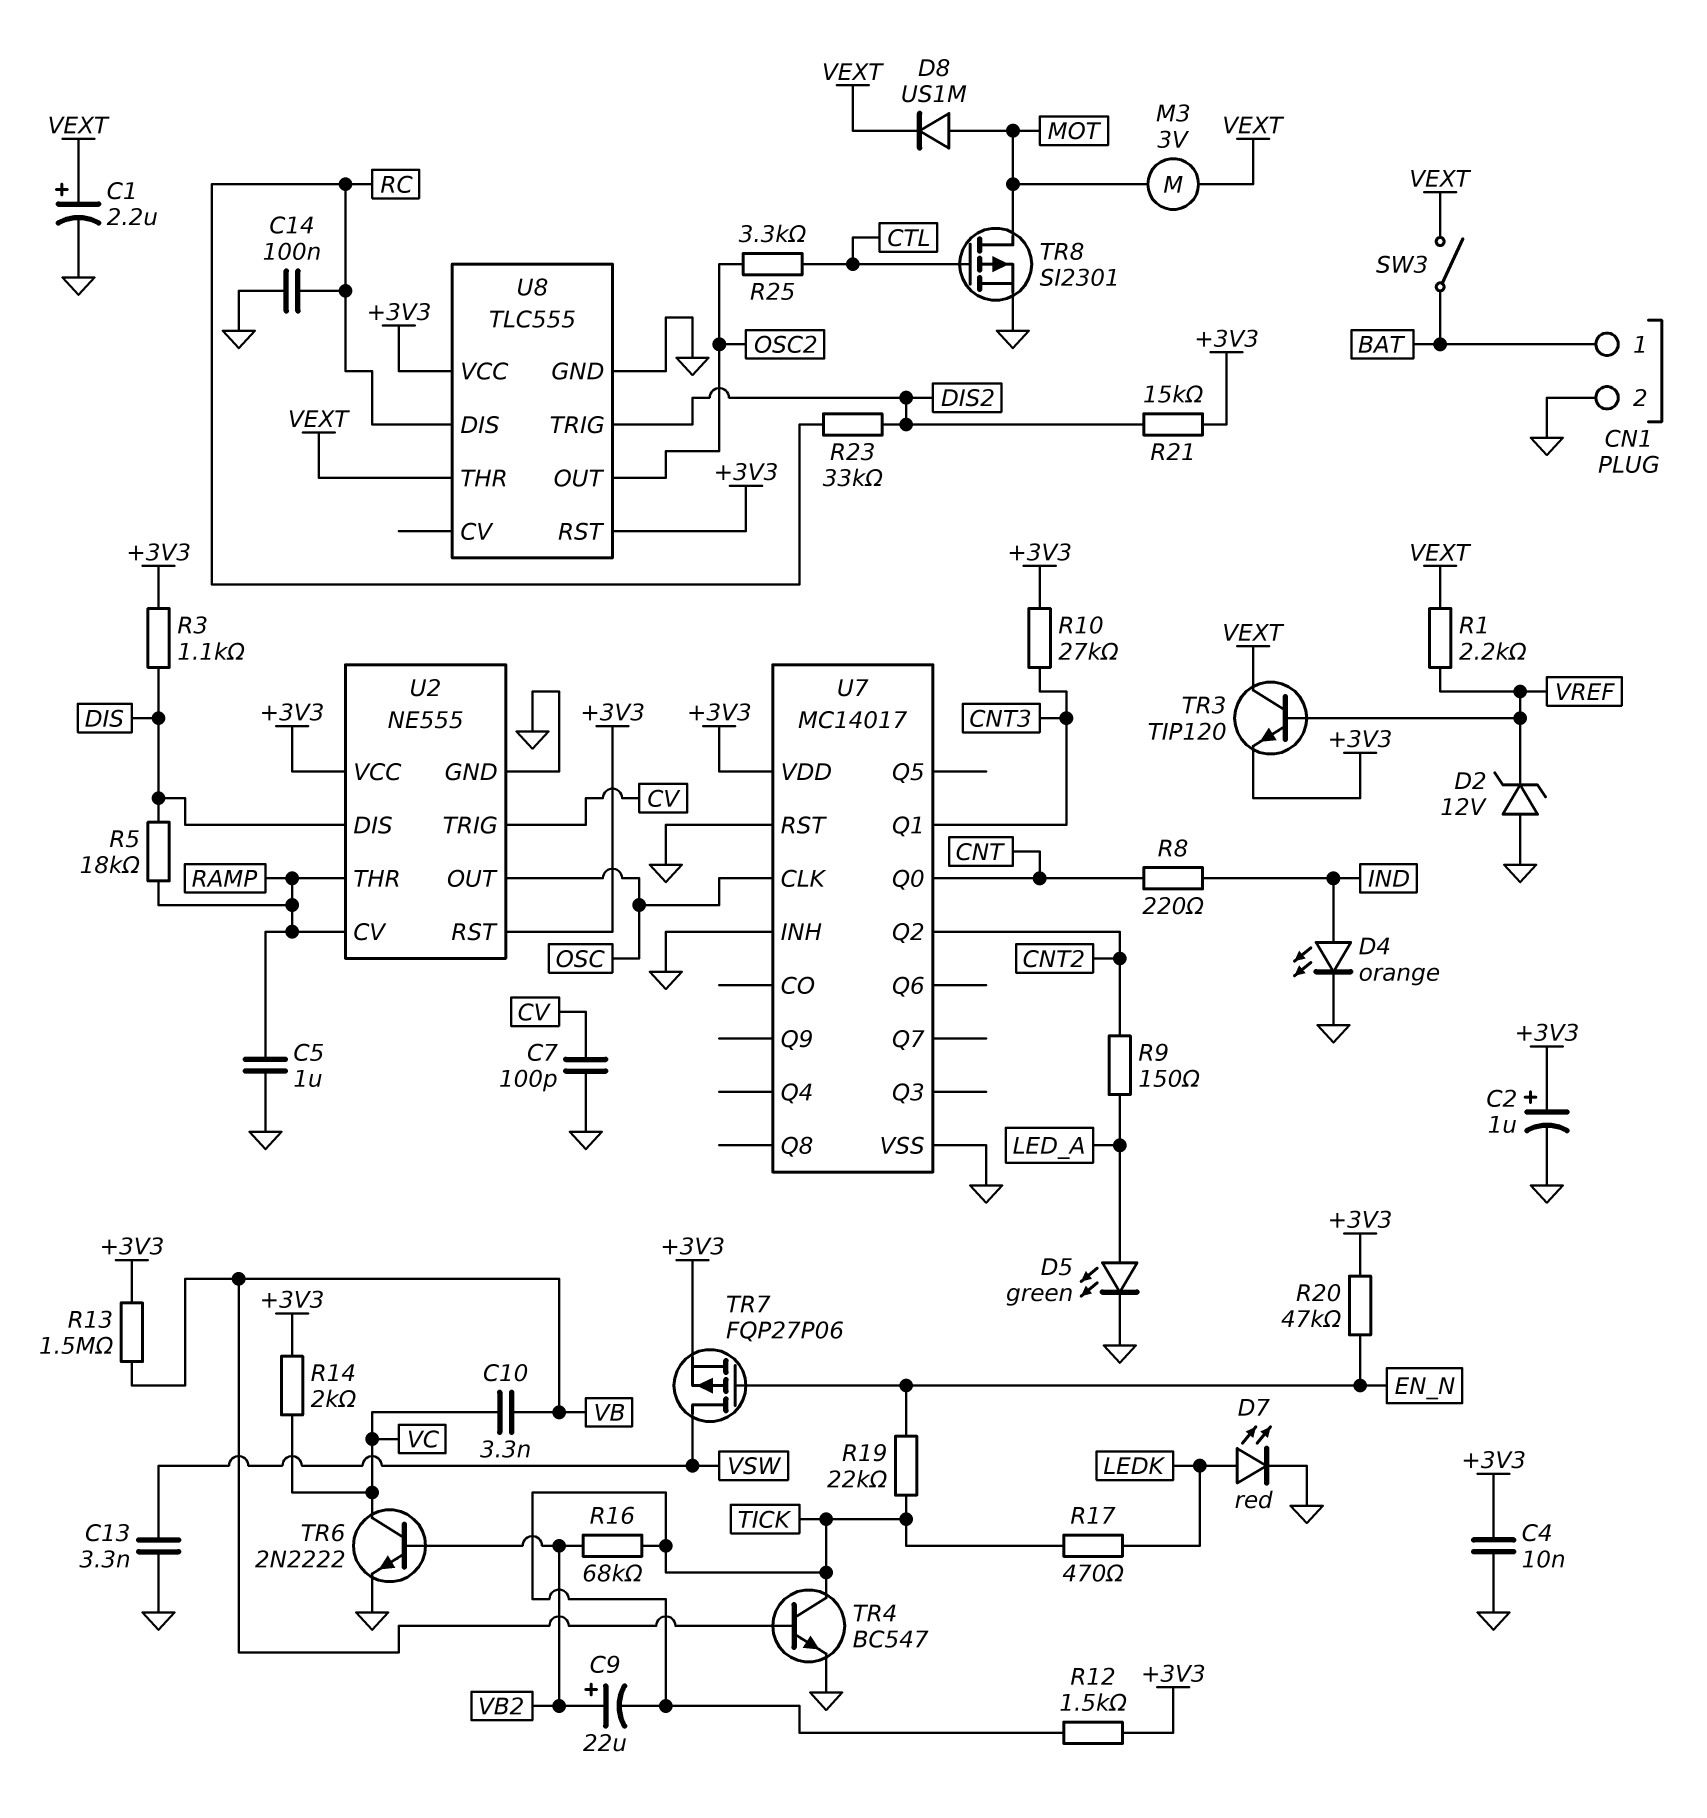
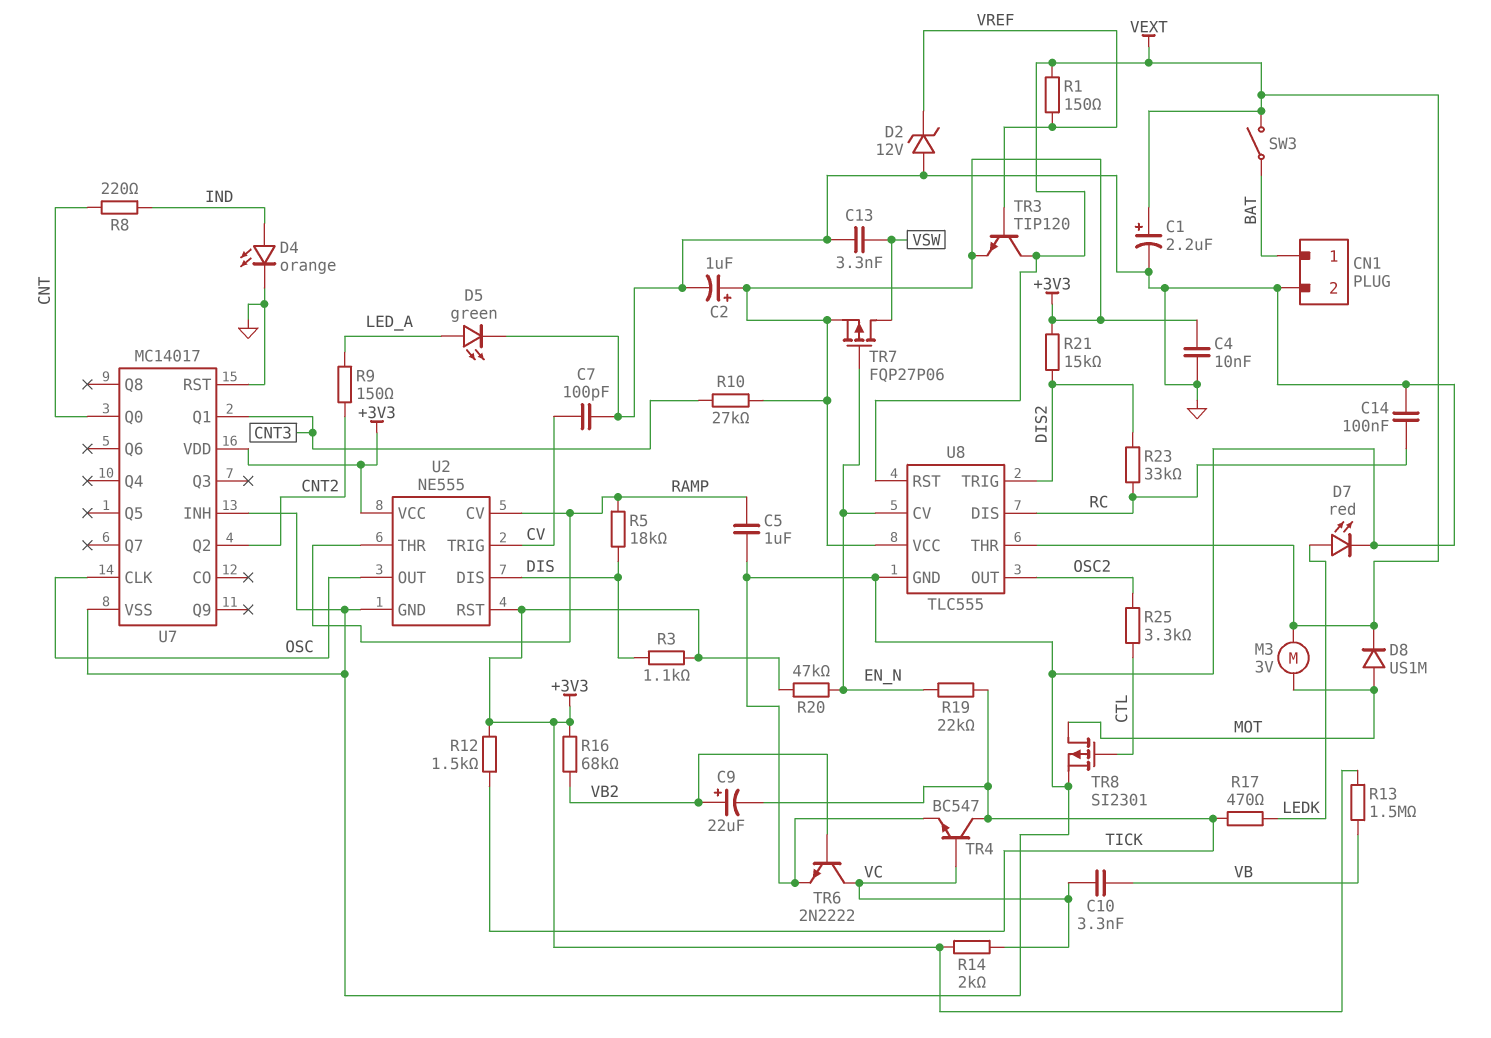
R1: 2.2k (VEXT, VREF) -> 150 (VEXT, VREF)
R16: 68k (TICK, VB2) -> 68k (+3V3, VB2)
TR4: NPN BC547 (B VB, C TICK, E GND) -> NPN BC547 (B VC, C TICK, E GND)
U8 pin CV: none -> EN_N
U8 pin RST: +3V3 -> VEXT

